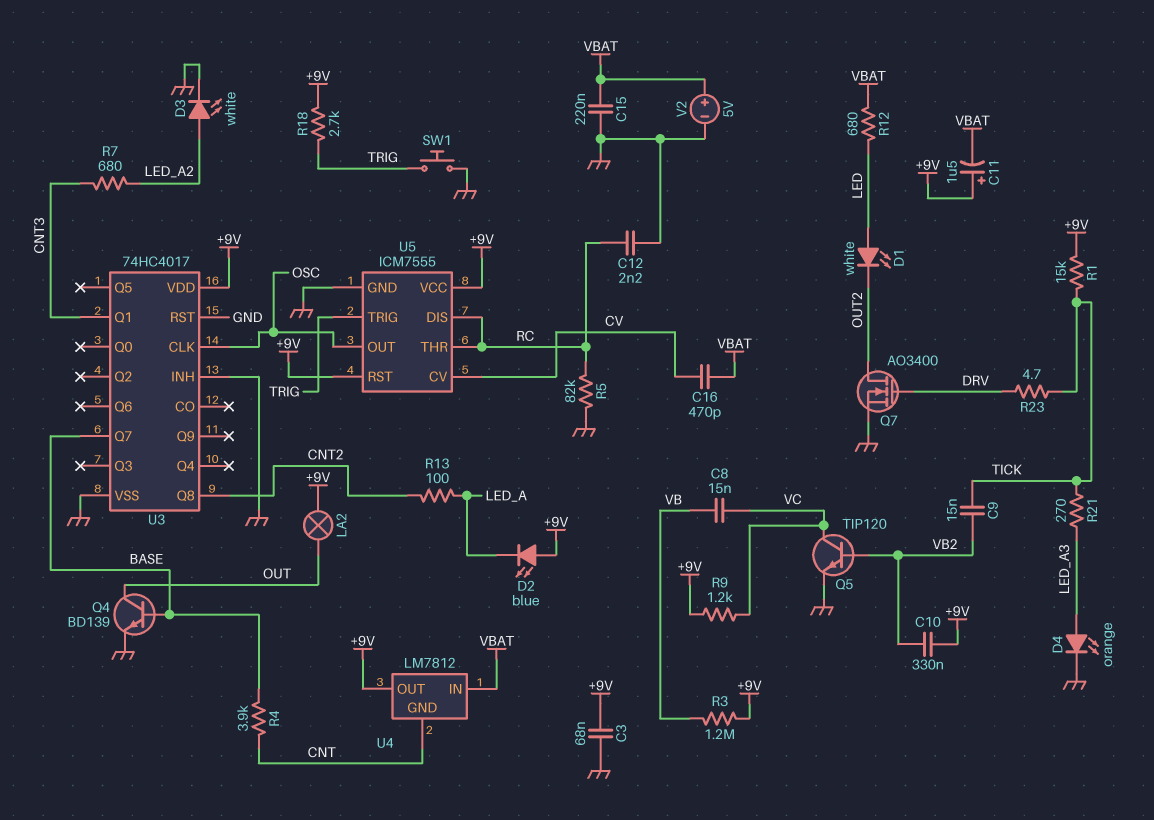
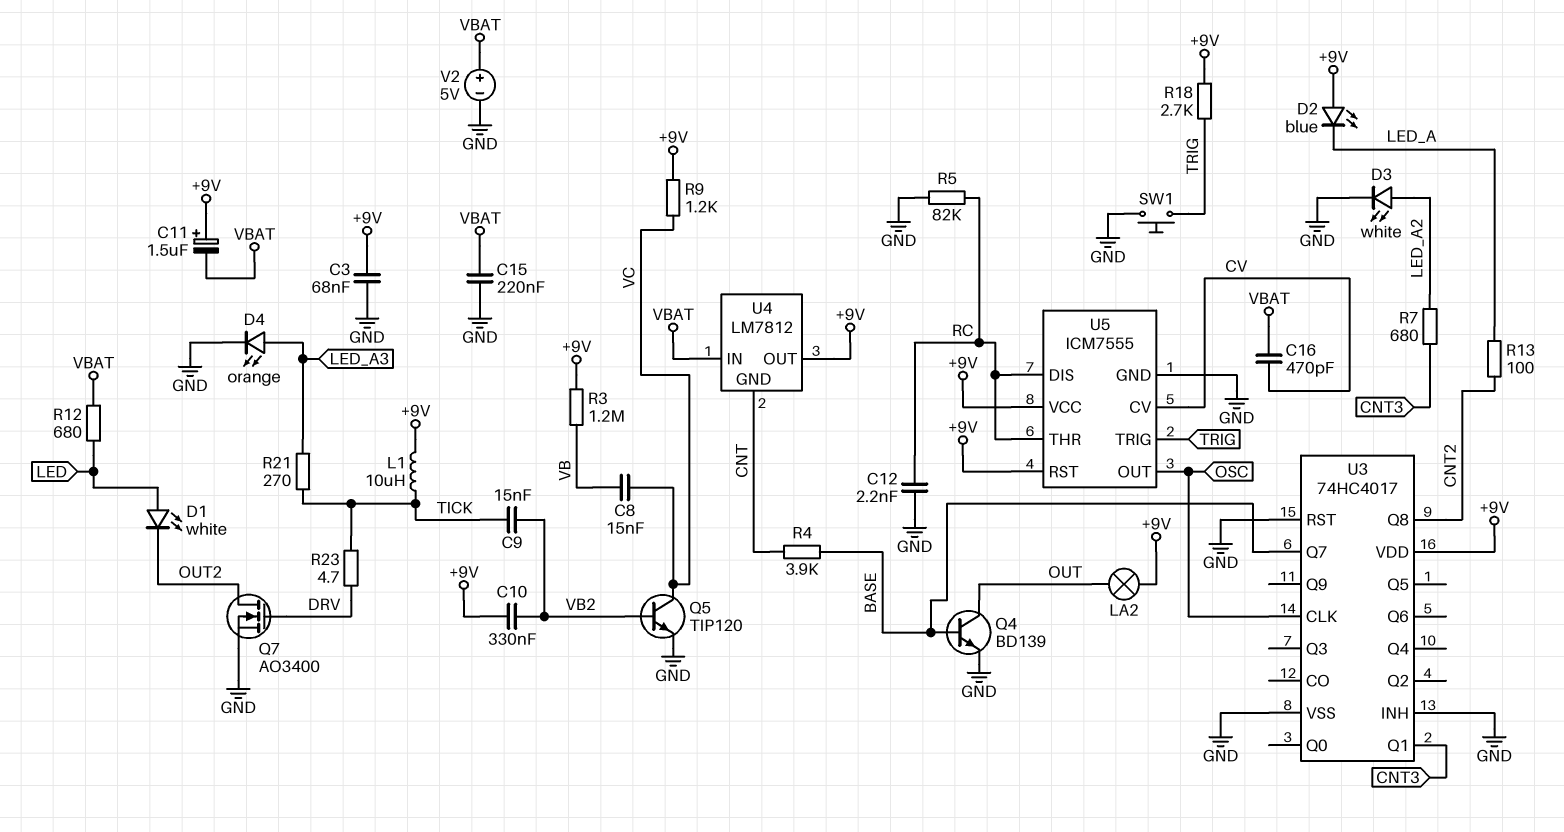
L1: none -> 10uH (+9V, TICK)
R1: 15k (+9V, TICK) -> none

